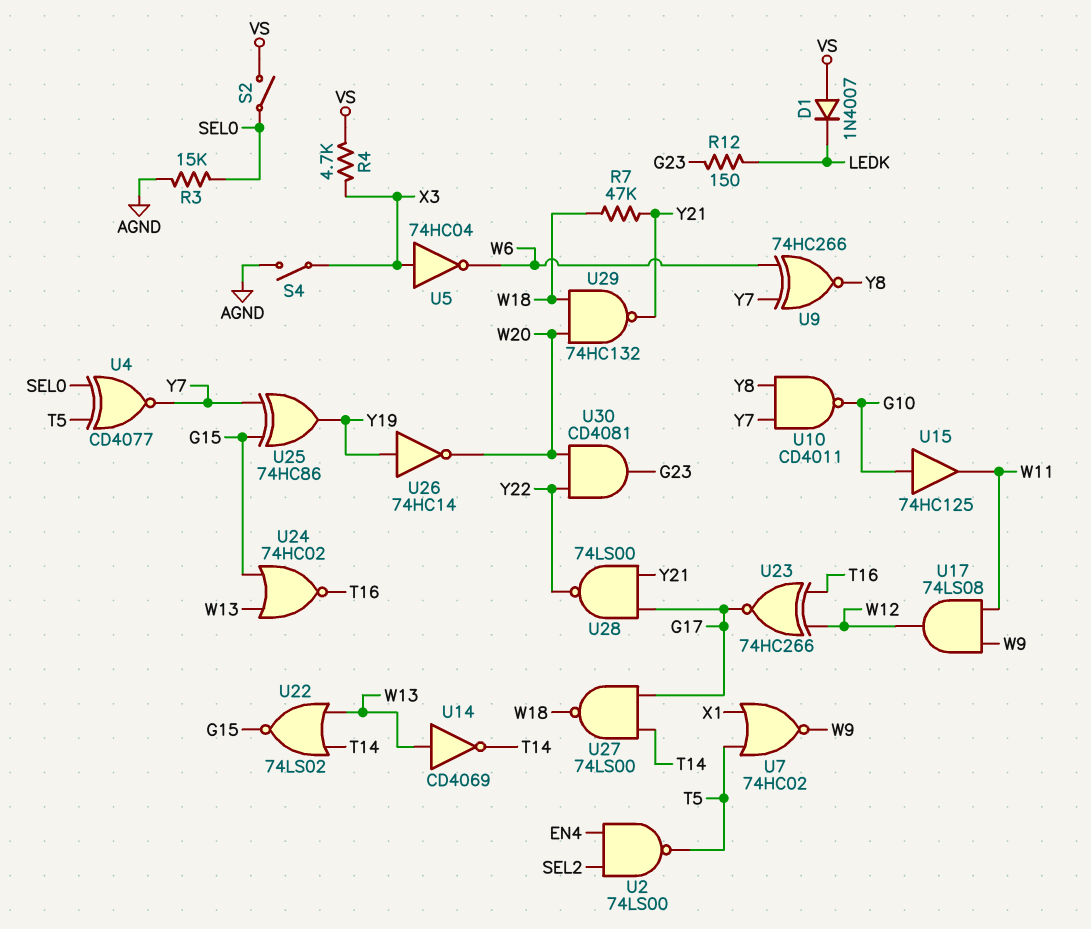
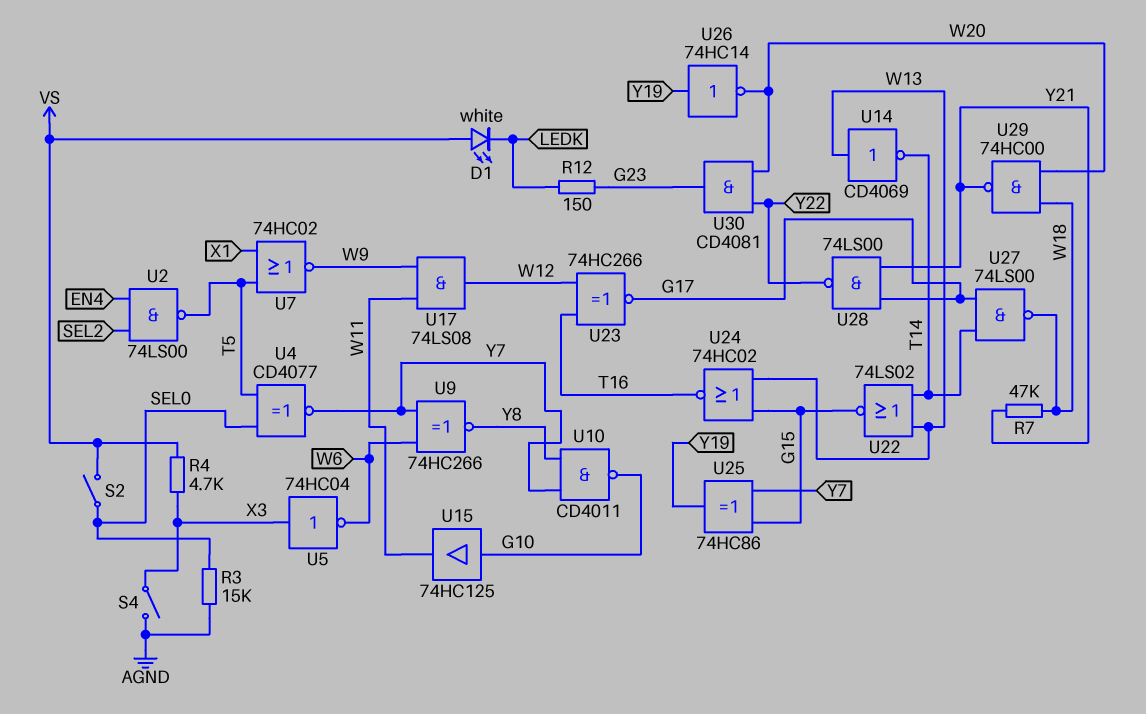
D1: diode 1N4007 (A VS, K LEDK) -> LED white (A VS, K LEDK)
U29: NAND 74HC132 (in W18, in W20, out Y21) -> NAND 74HC00 (in W18, in W20, out Y21)

